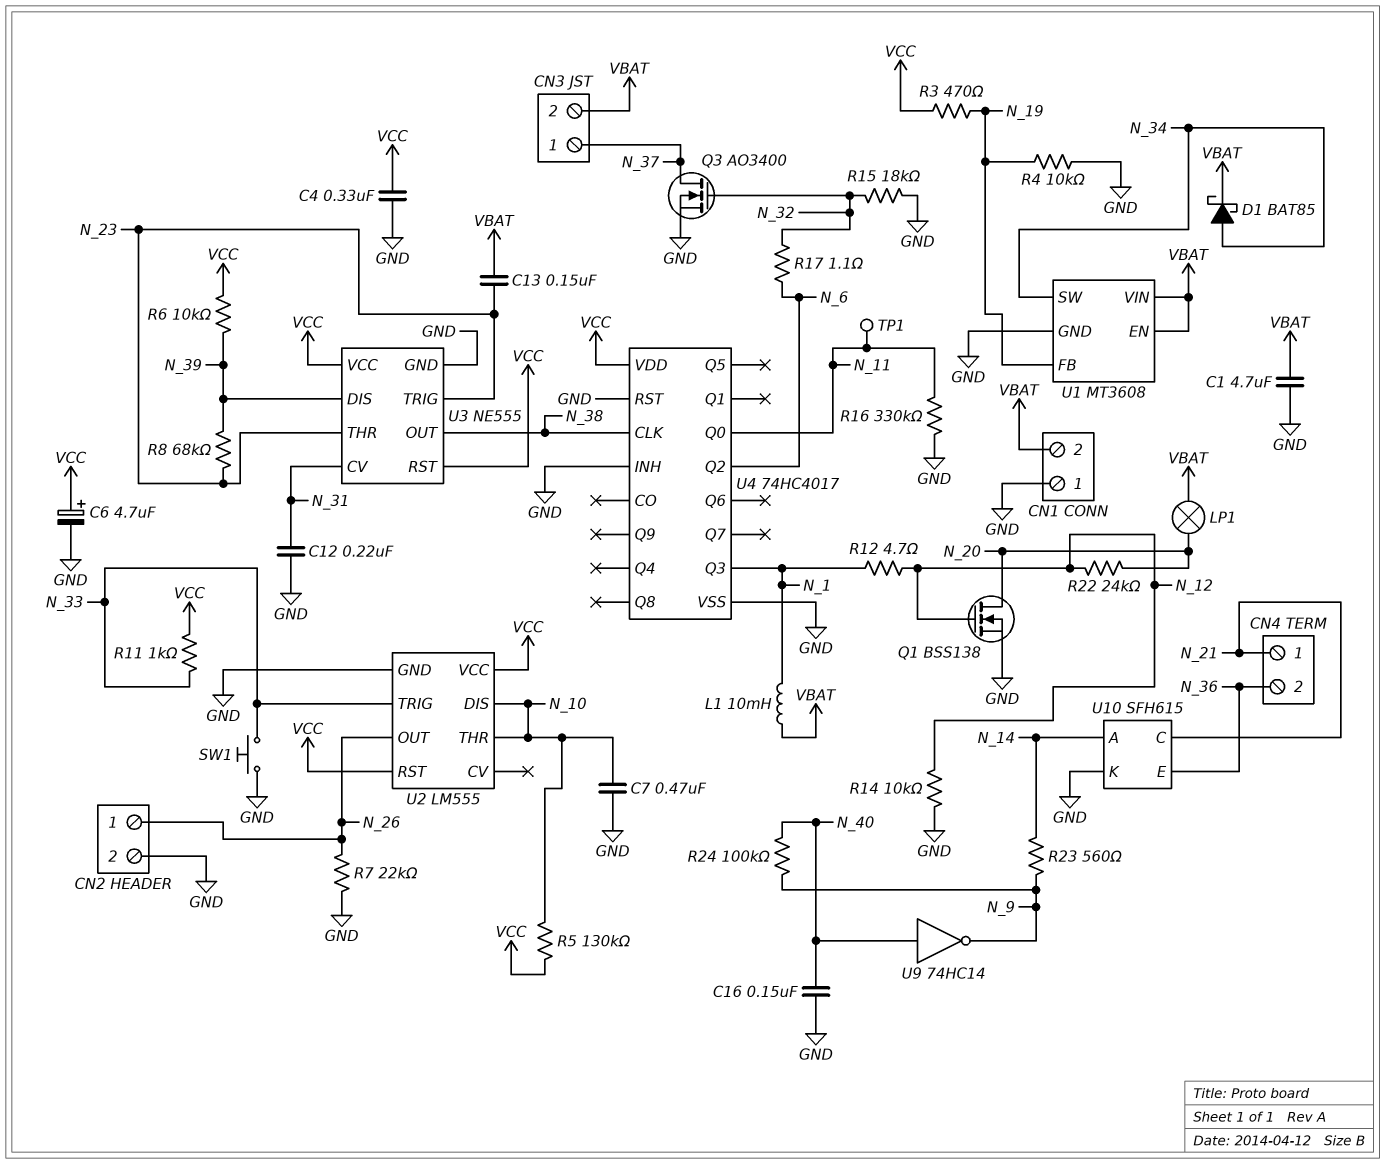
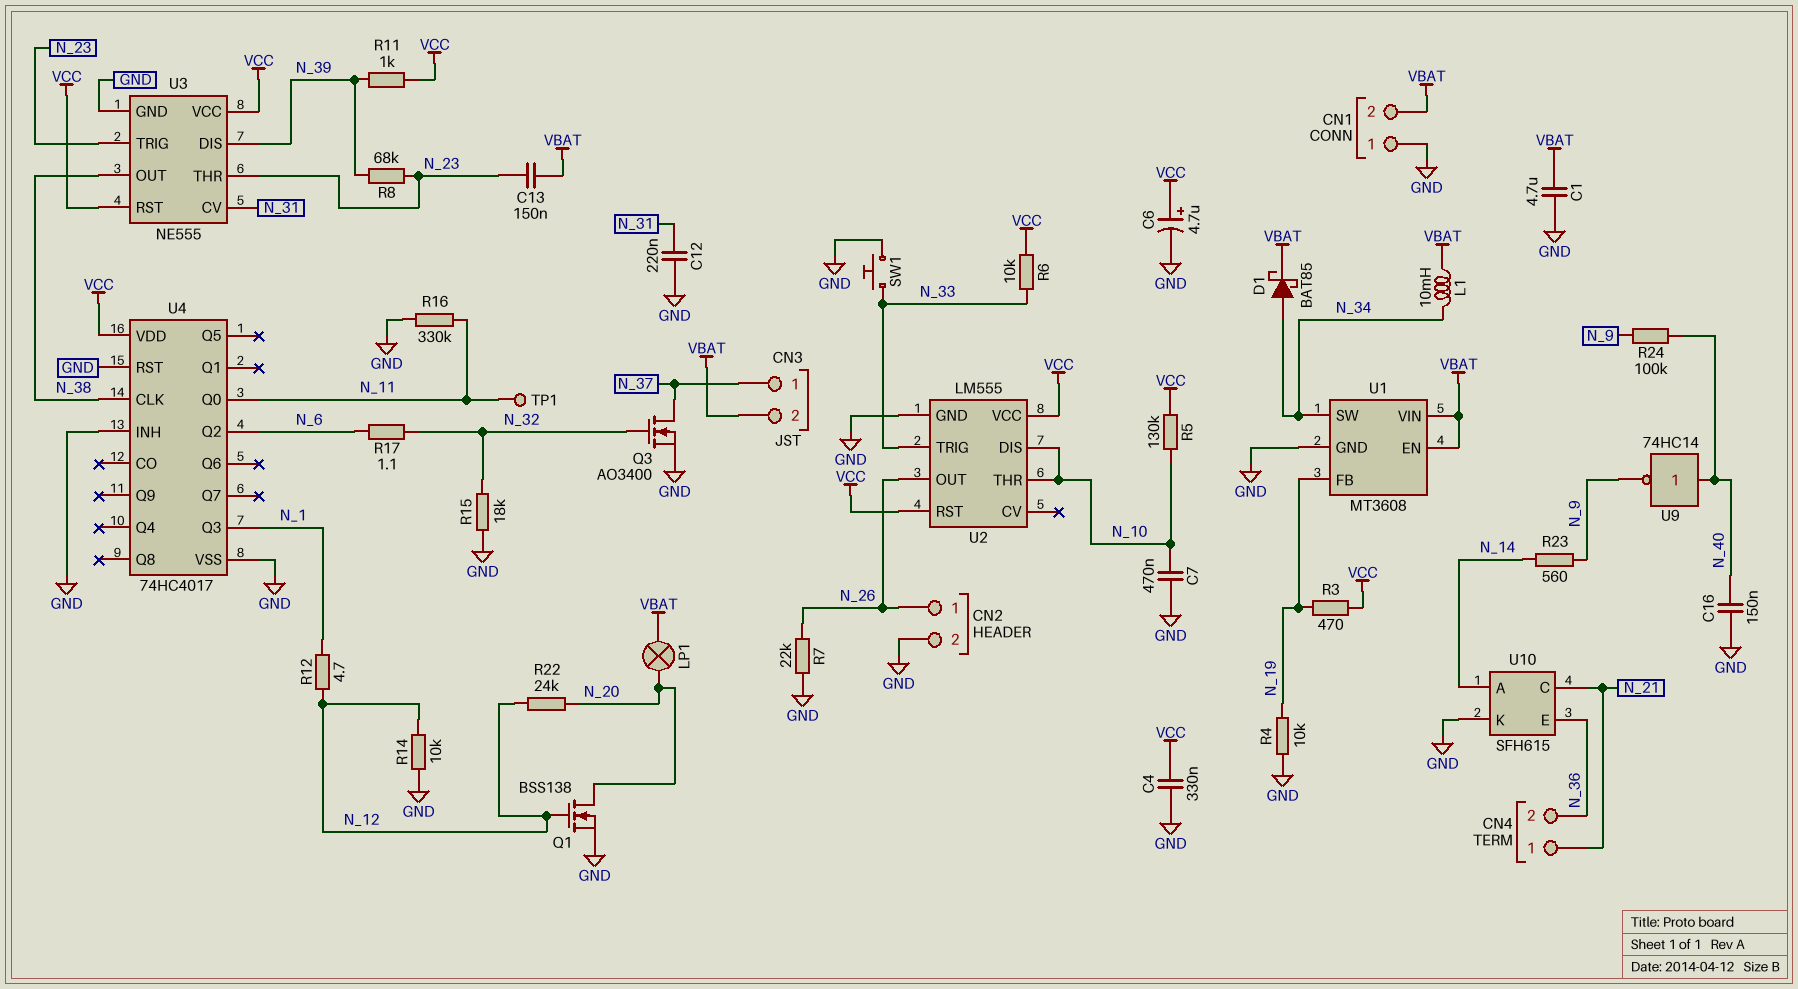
L1: 10mH (N_1, VBAT) -> 10mH (N_34, VBAT)
R6: 10k (N_39, VCC) -> 10k (N_33, VCC)
R11: 1k (N_33, VCC) -> 1k (N_39, VCC)

